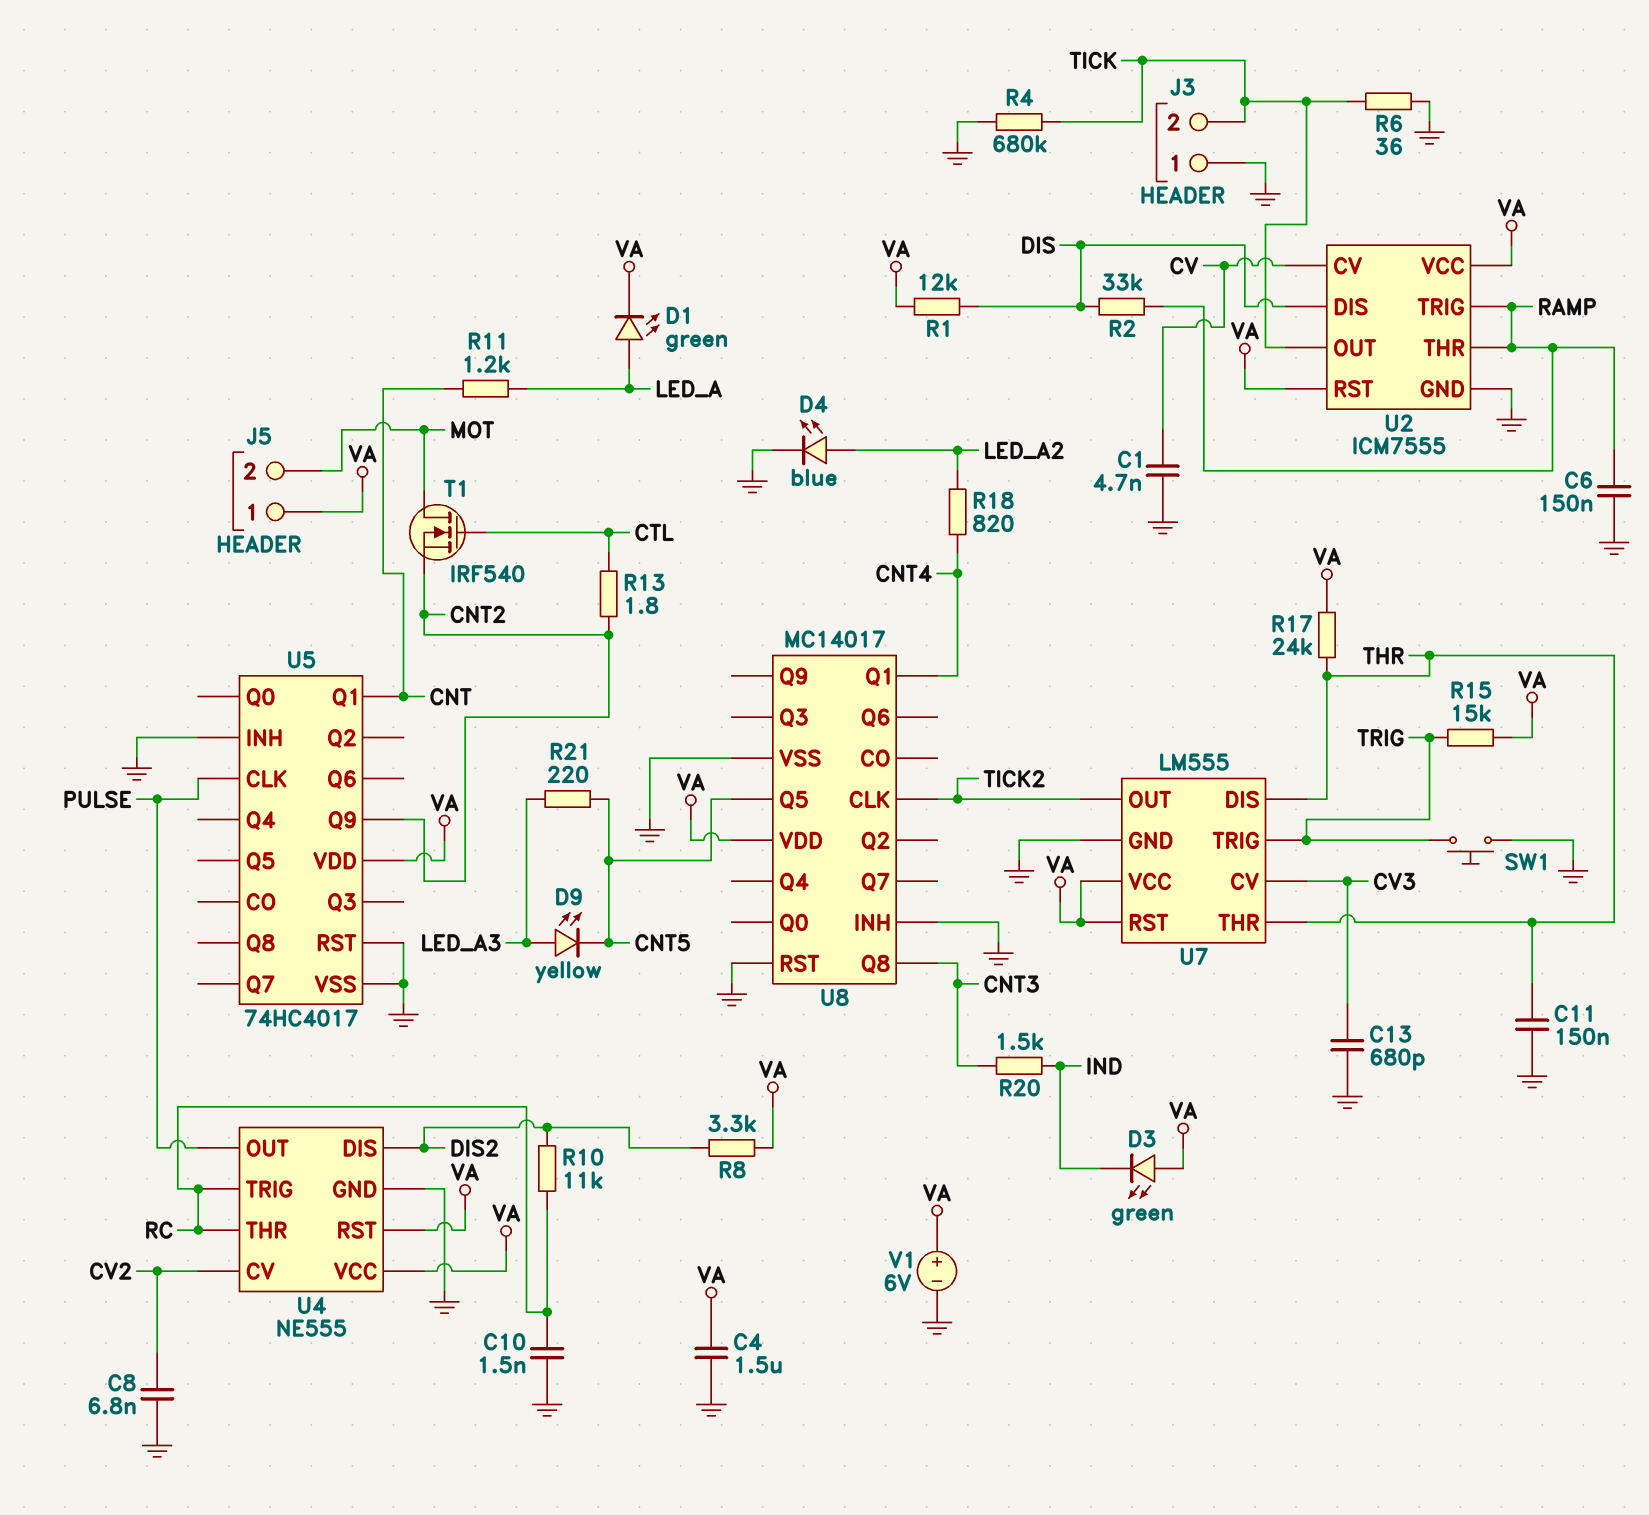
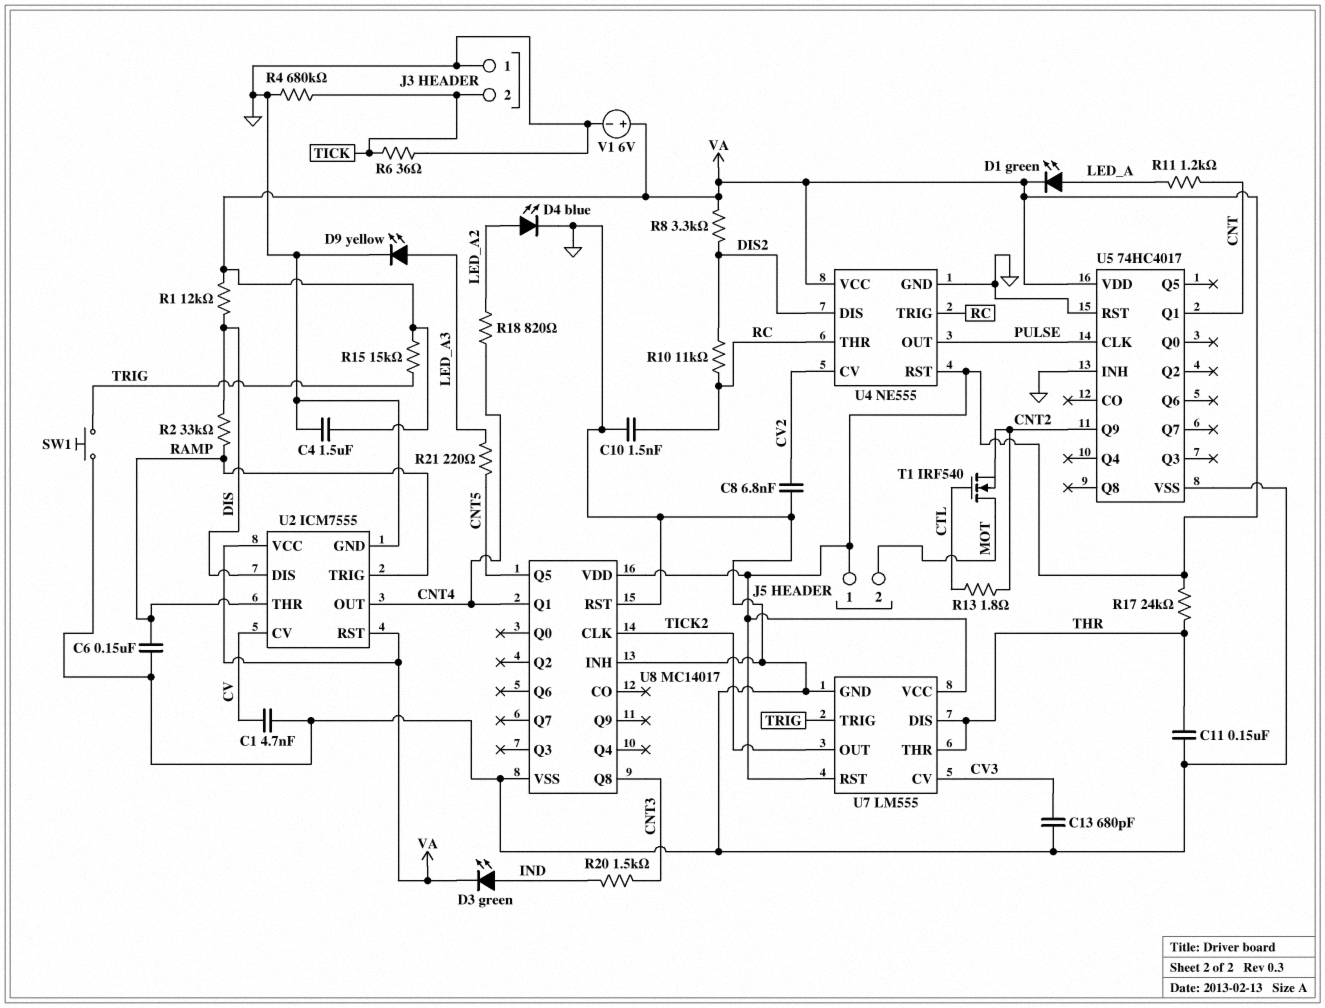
D3: LED green (A VA, K IND) -> LED green (A IND, K VA)
D9: LED yellow (A LED_A3, K CNT5) -> LED yellow (A LED_A3, K GND)
U2 pin OUT: TICK -> CNT4

